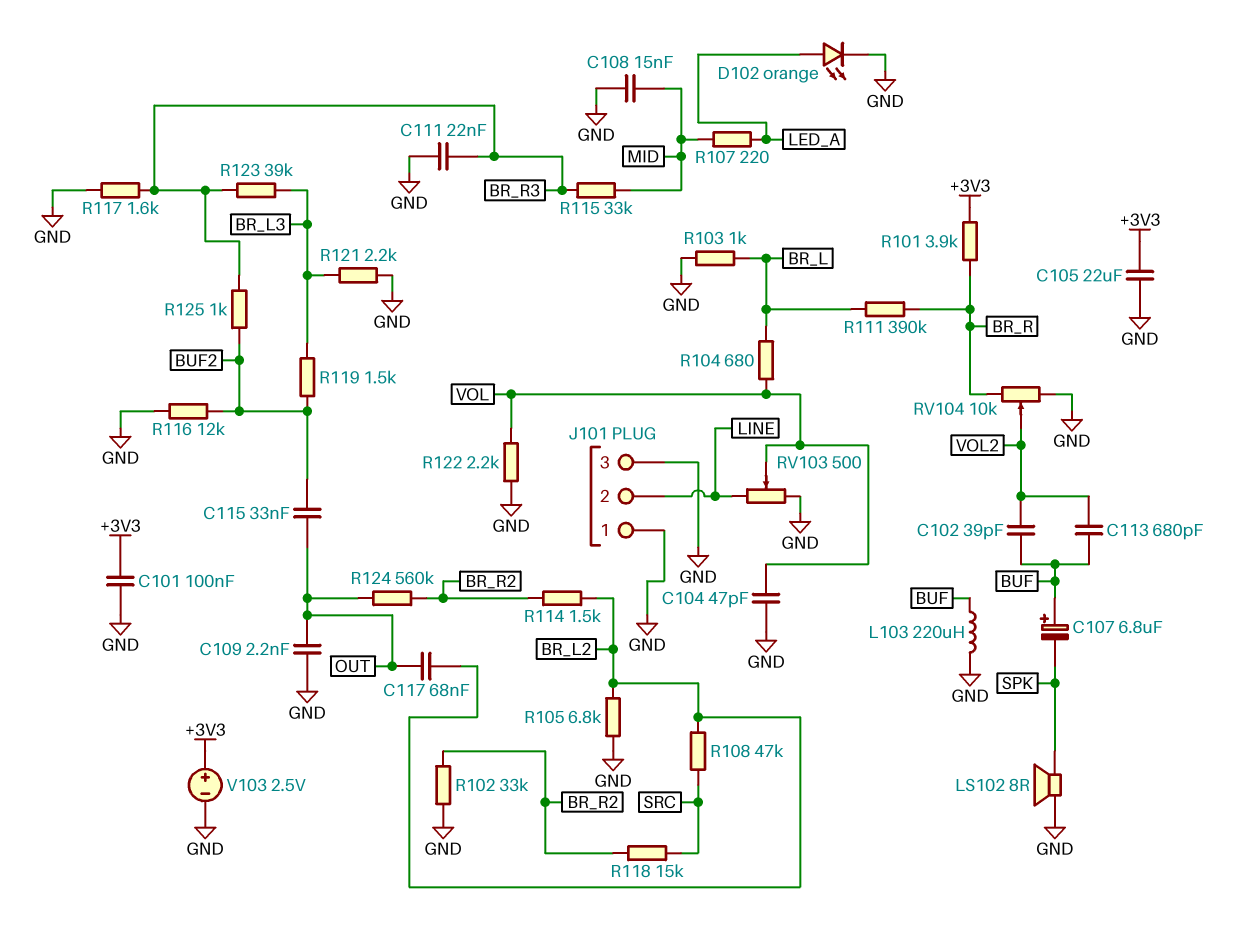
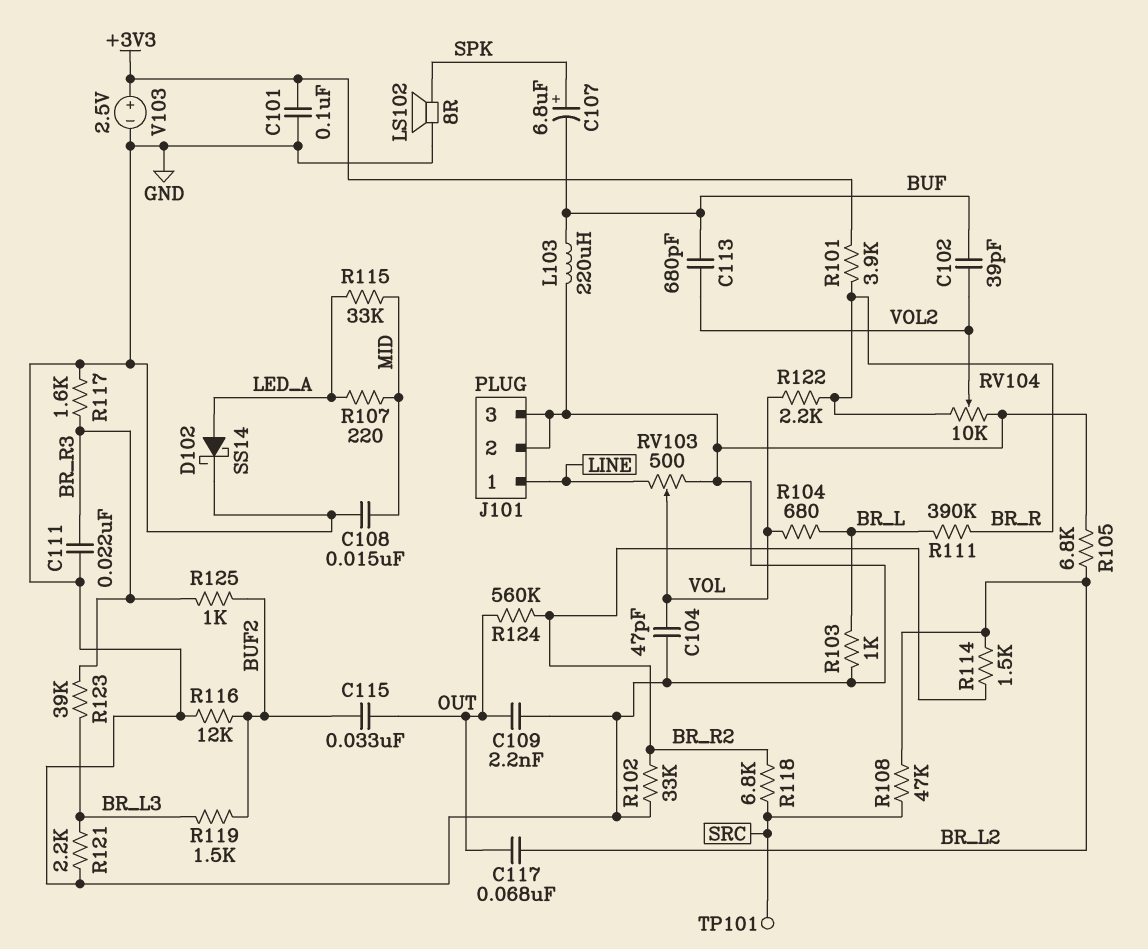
C105: 22uF (+3V3, GND) -> none
C107: 6.8uF (plus BUF, minus SPK) -> 6.8uF (plus SPK, minus BUF)
D102: LED orange (A LED_A, K GND) -> schottky SS14 (A LED_A, K GND)
J101 pin 1: GND -> LINE
J101 pin 2: LINE -> GND
R115: 33k (BR_R3, MID) -> 33k (LED_A, MID)
R118: 15k (BR_R2, SRC) -> 6.8k (BR_R2, SRC)
R122: 2.2k (GND, VOL) -> 2.2k (BR_R, VOL)
TP101: none -> test point (SRC)

